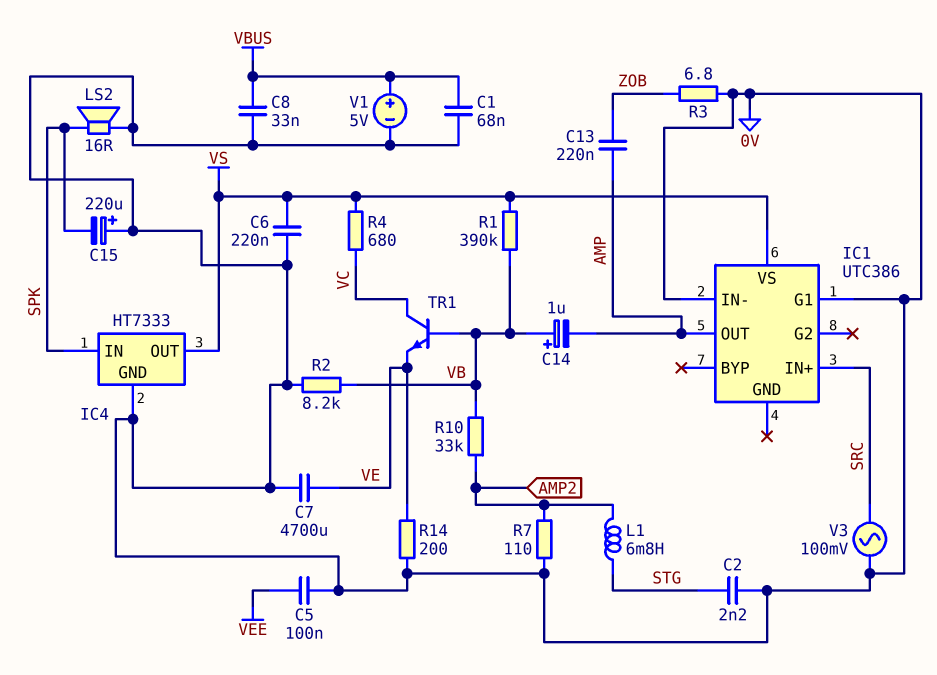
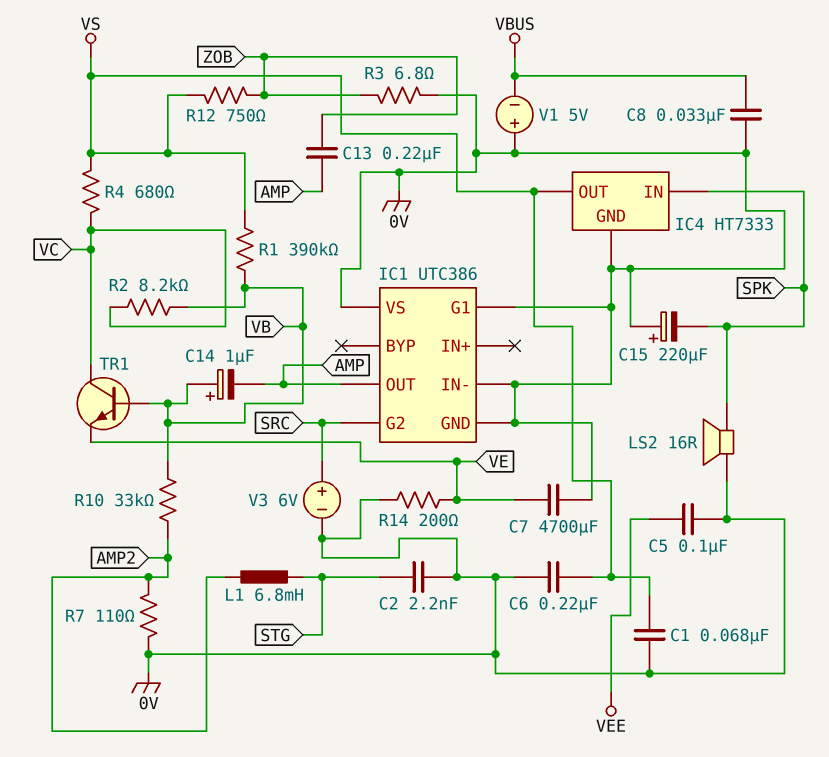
C1: 68nF (0V, VBUS) -> 68nF (0V, VS)
IC1 pin G2: none -> SRC
IC1 pin GND: none -> 0V
IC1 pin IN+: SRC -> none
IC1 pin VS: VS -> 0V
R2: 8.2k (0V, VB) -> 8.2k (VB, VC)
R12: none -> 750 (VS, ZOB)
V1: 5V (plus VBUS, minus 0V) -> 5V (plus 0V, minus VBUS)
V3: AC 100mV (0V, SRC) -> 6V (plus SRC, minus 0V)

